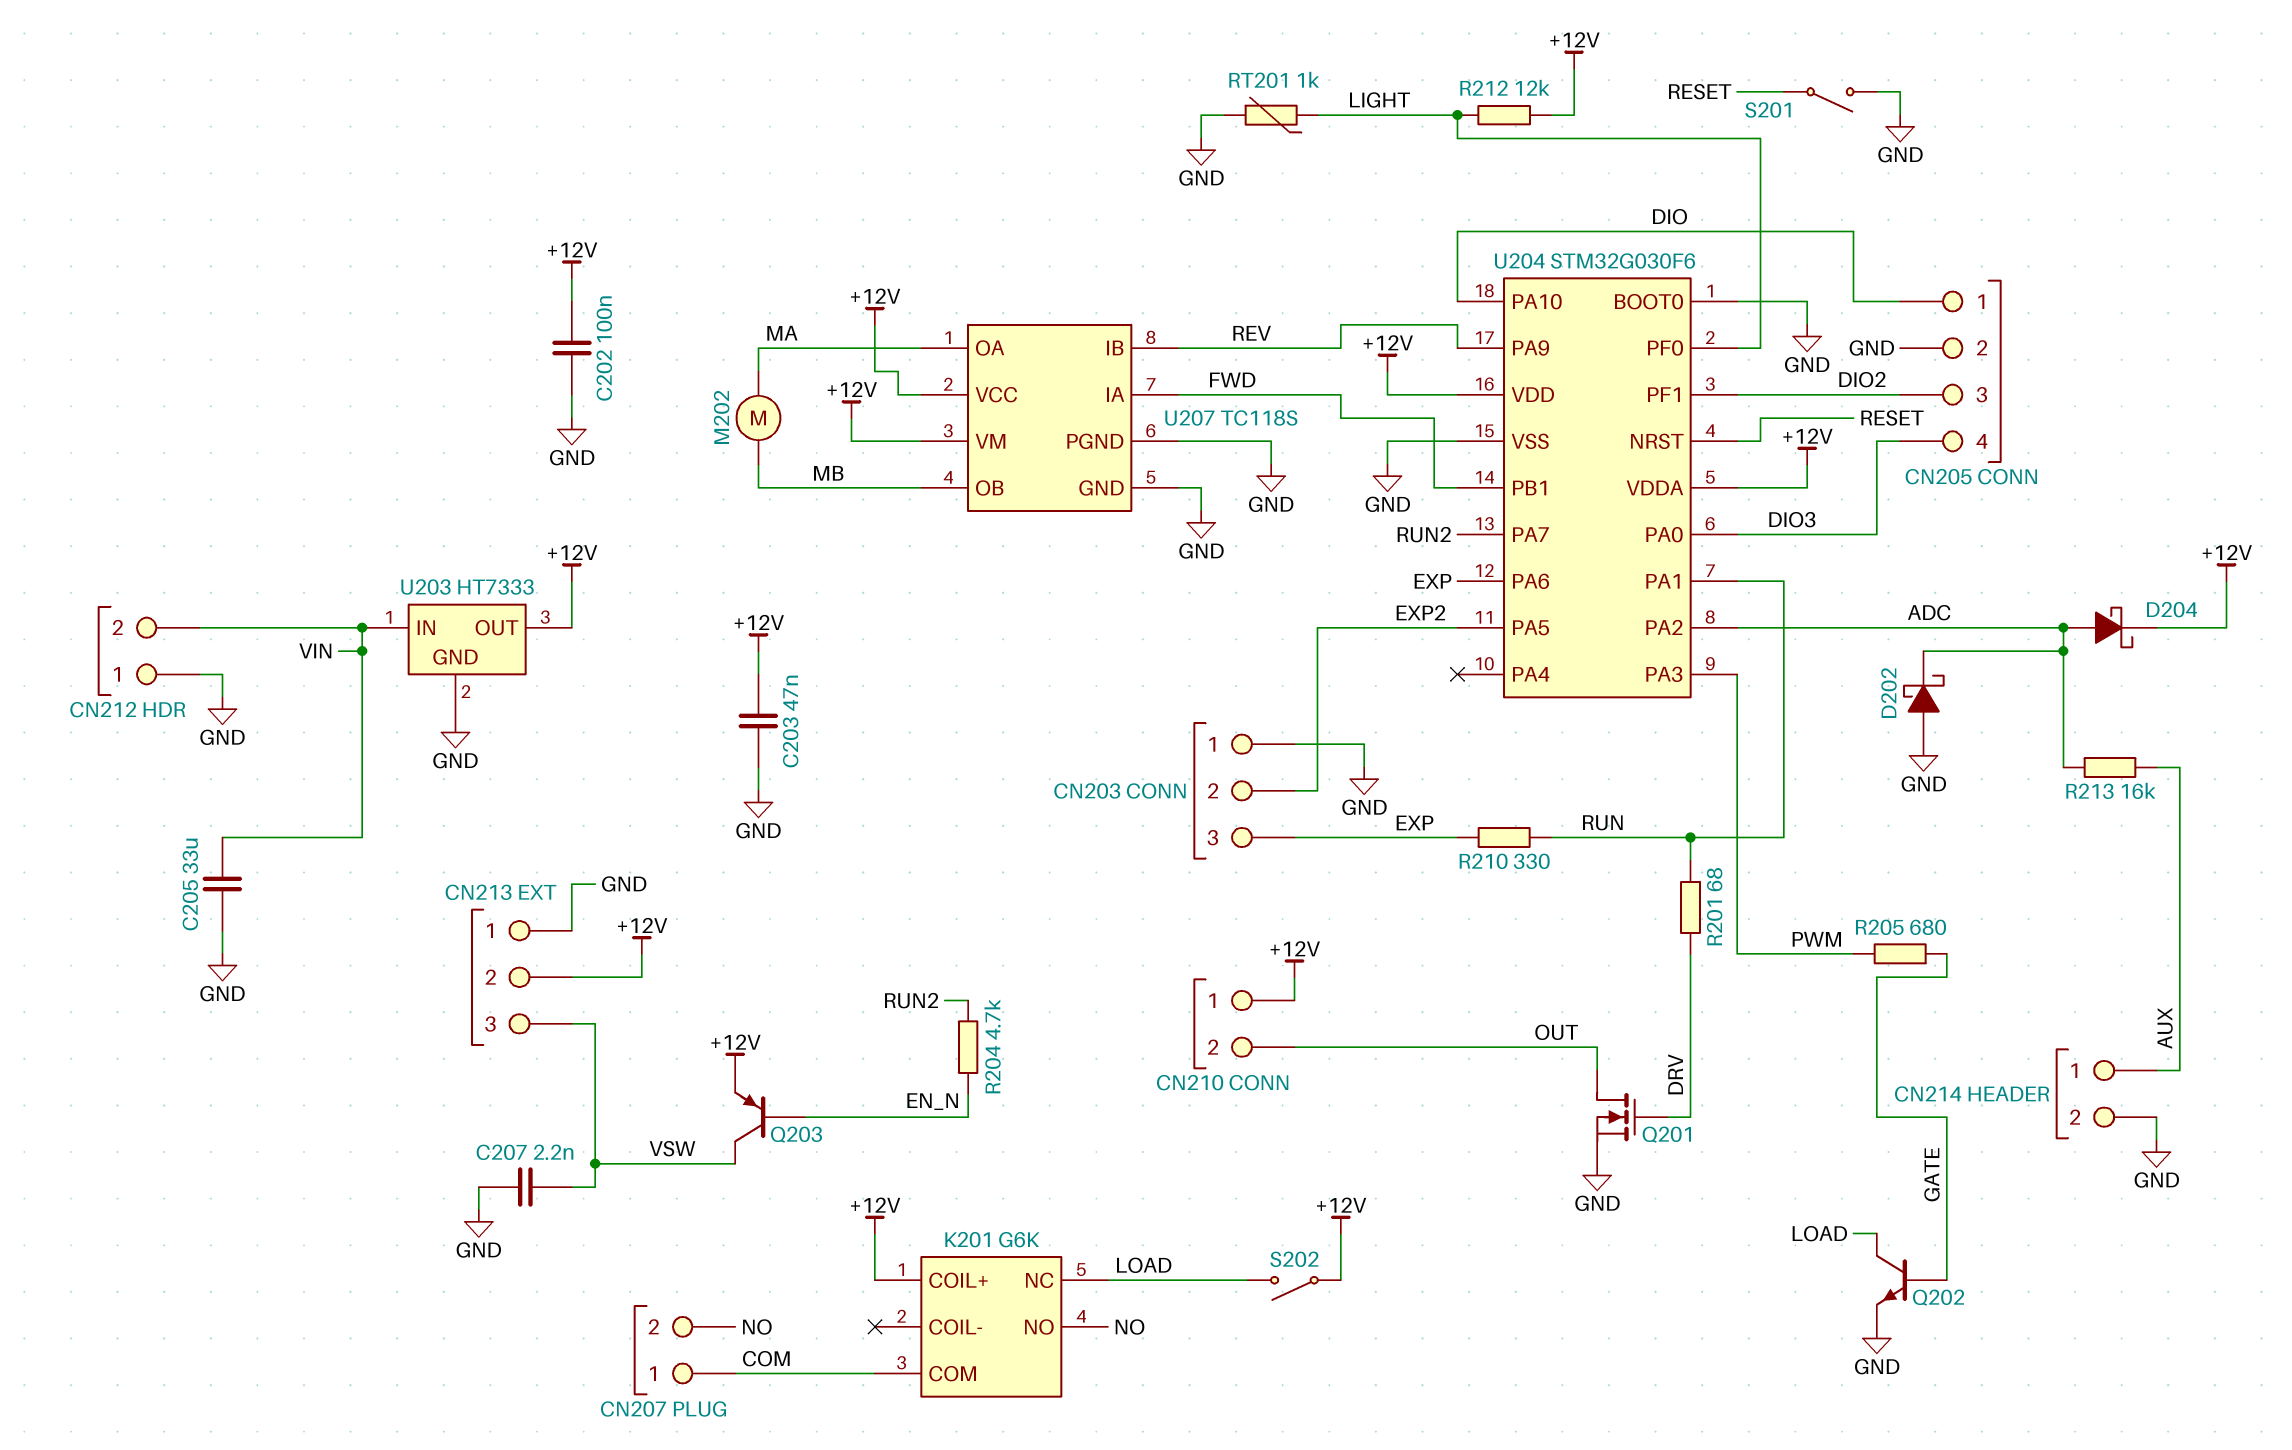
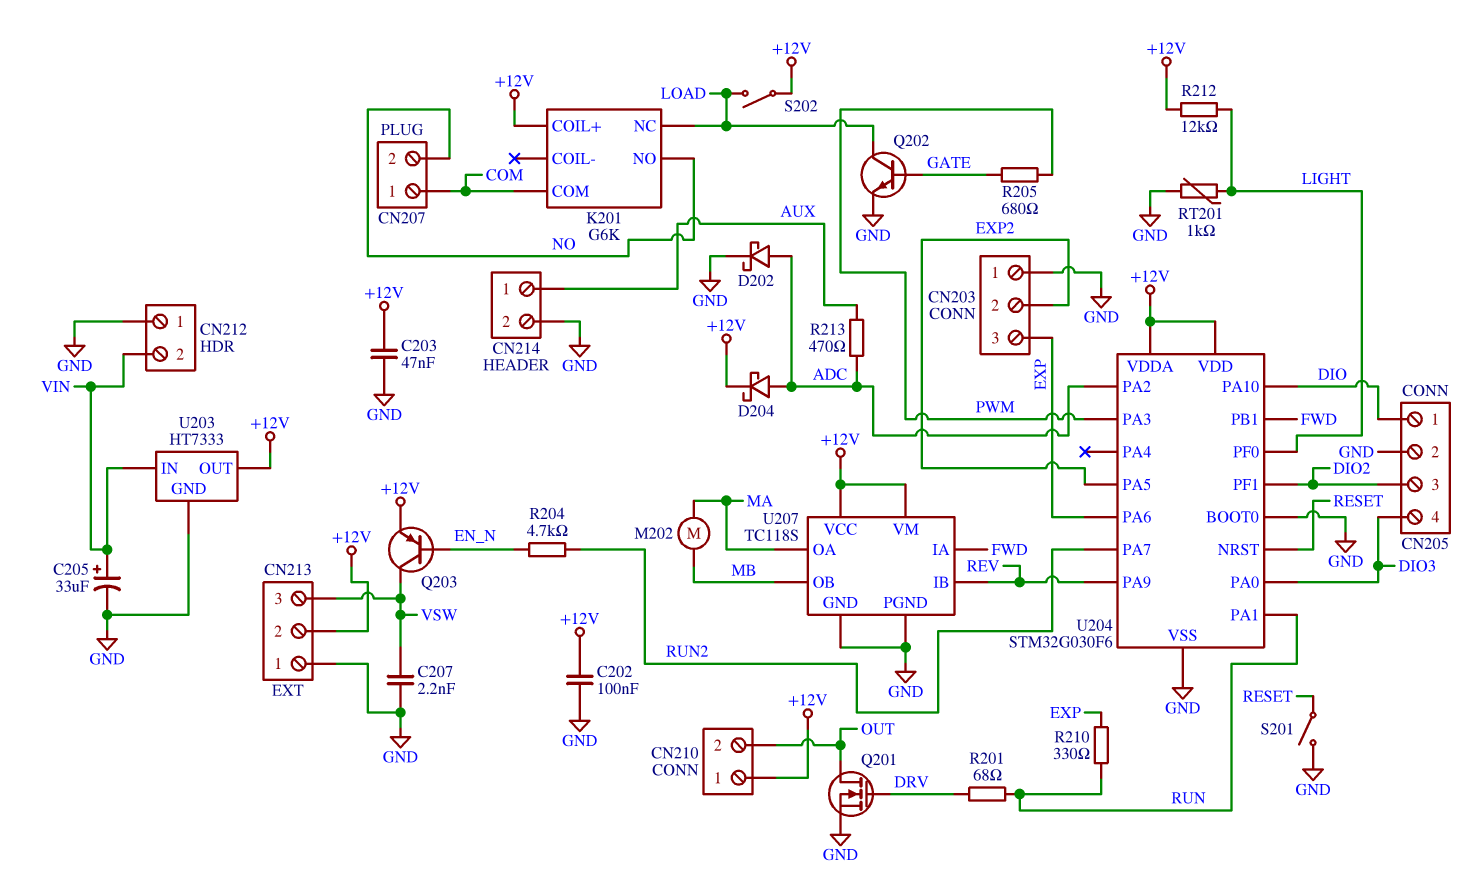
C205: 33uF (GND, VIN) -> 33uF (plus VIN, minus GND)
D202: schottky (A GND, K ADC) -> schottky (A ADC, K GND)
R213: 16k (ADC, AUX) -> 470 (ADC, AUX)

